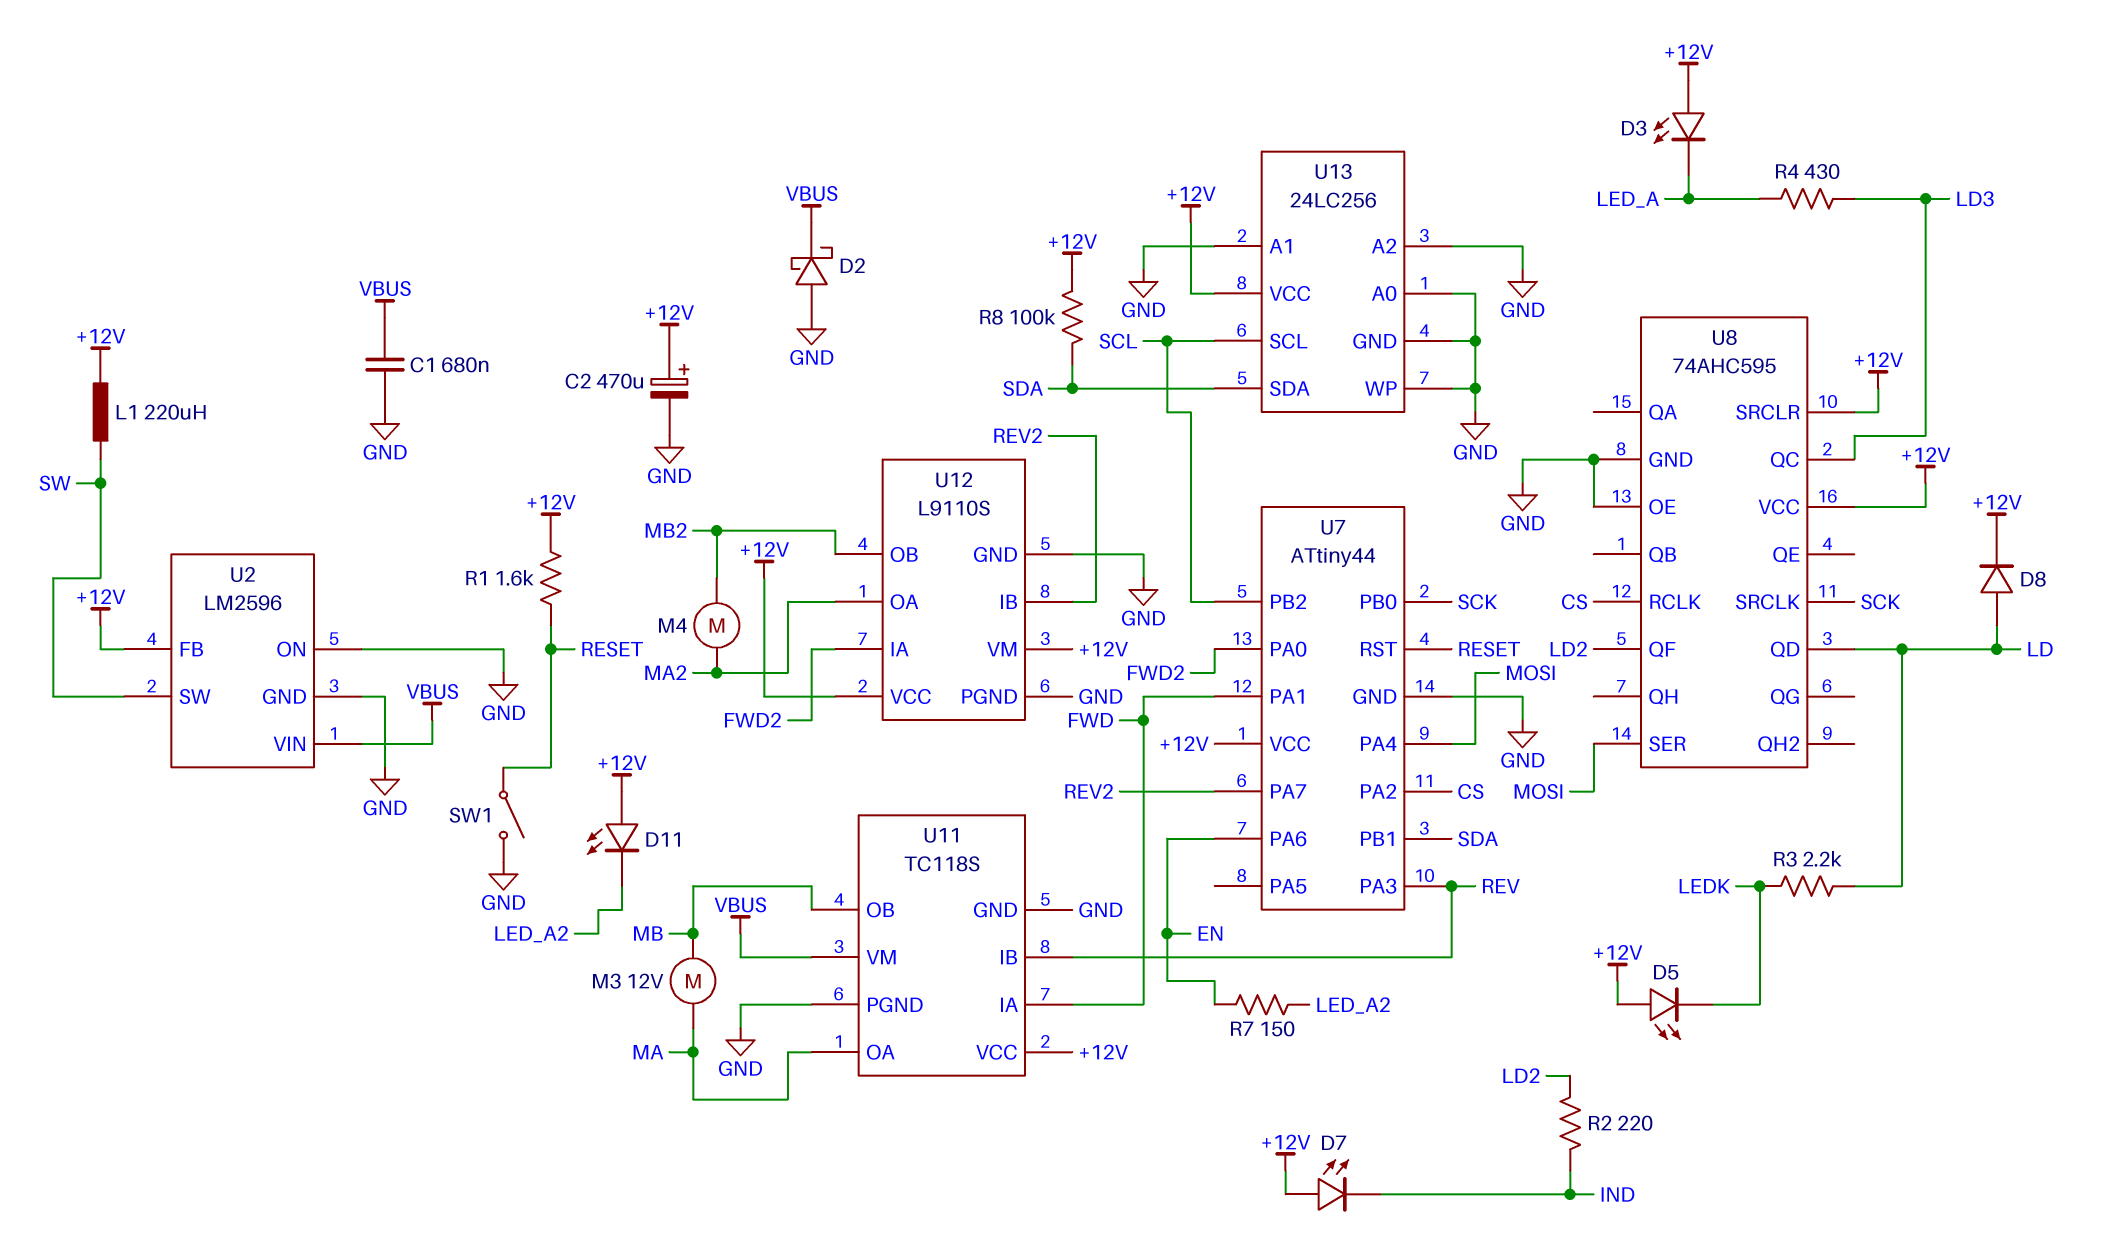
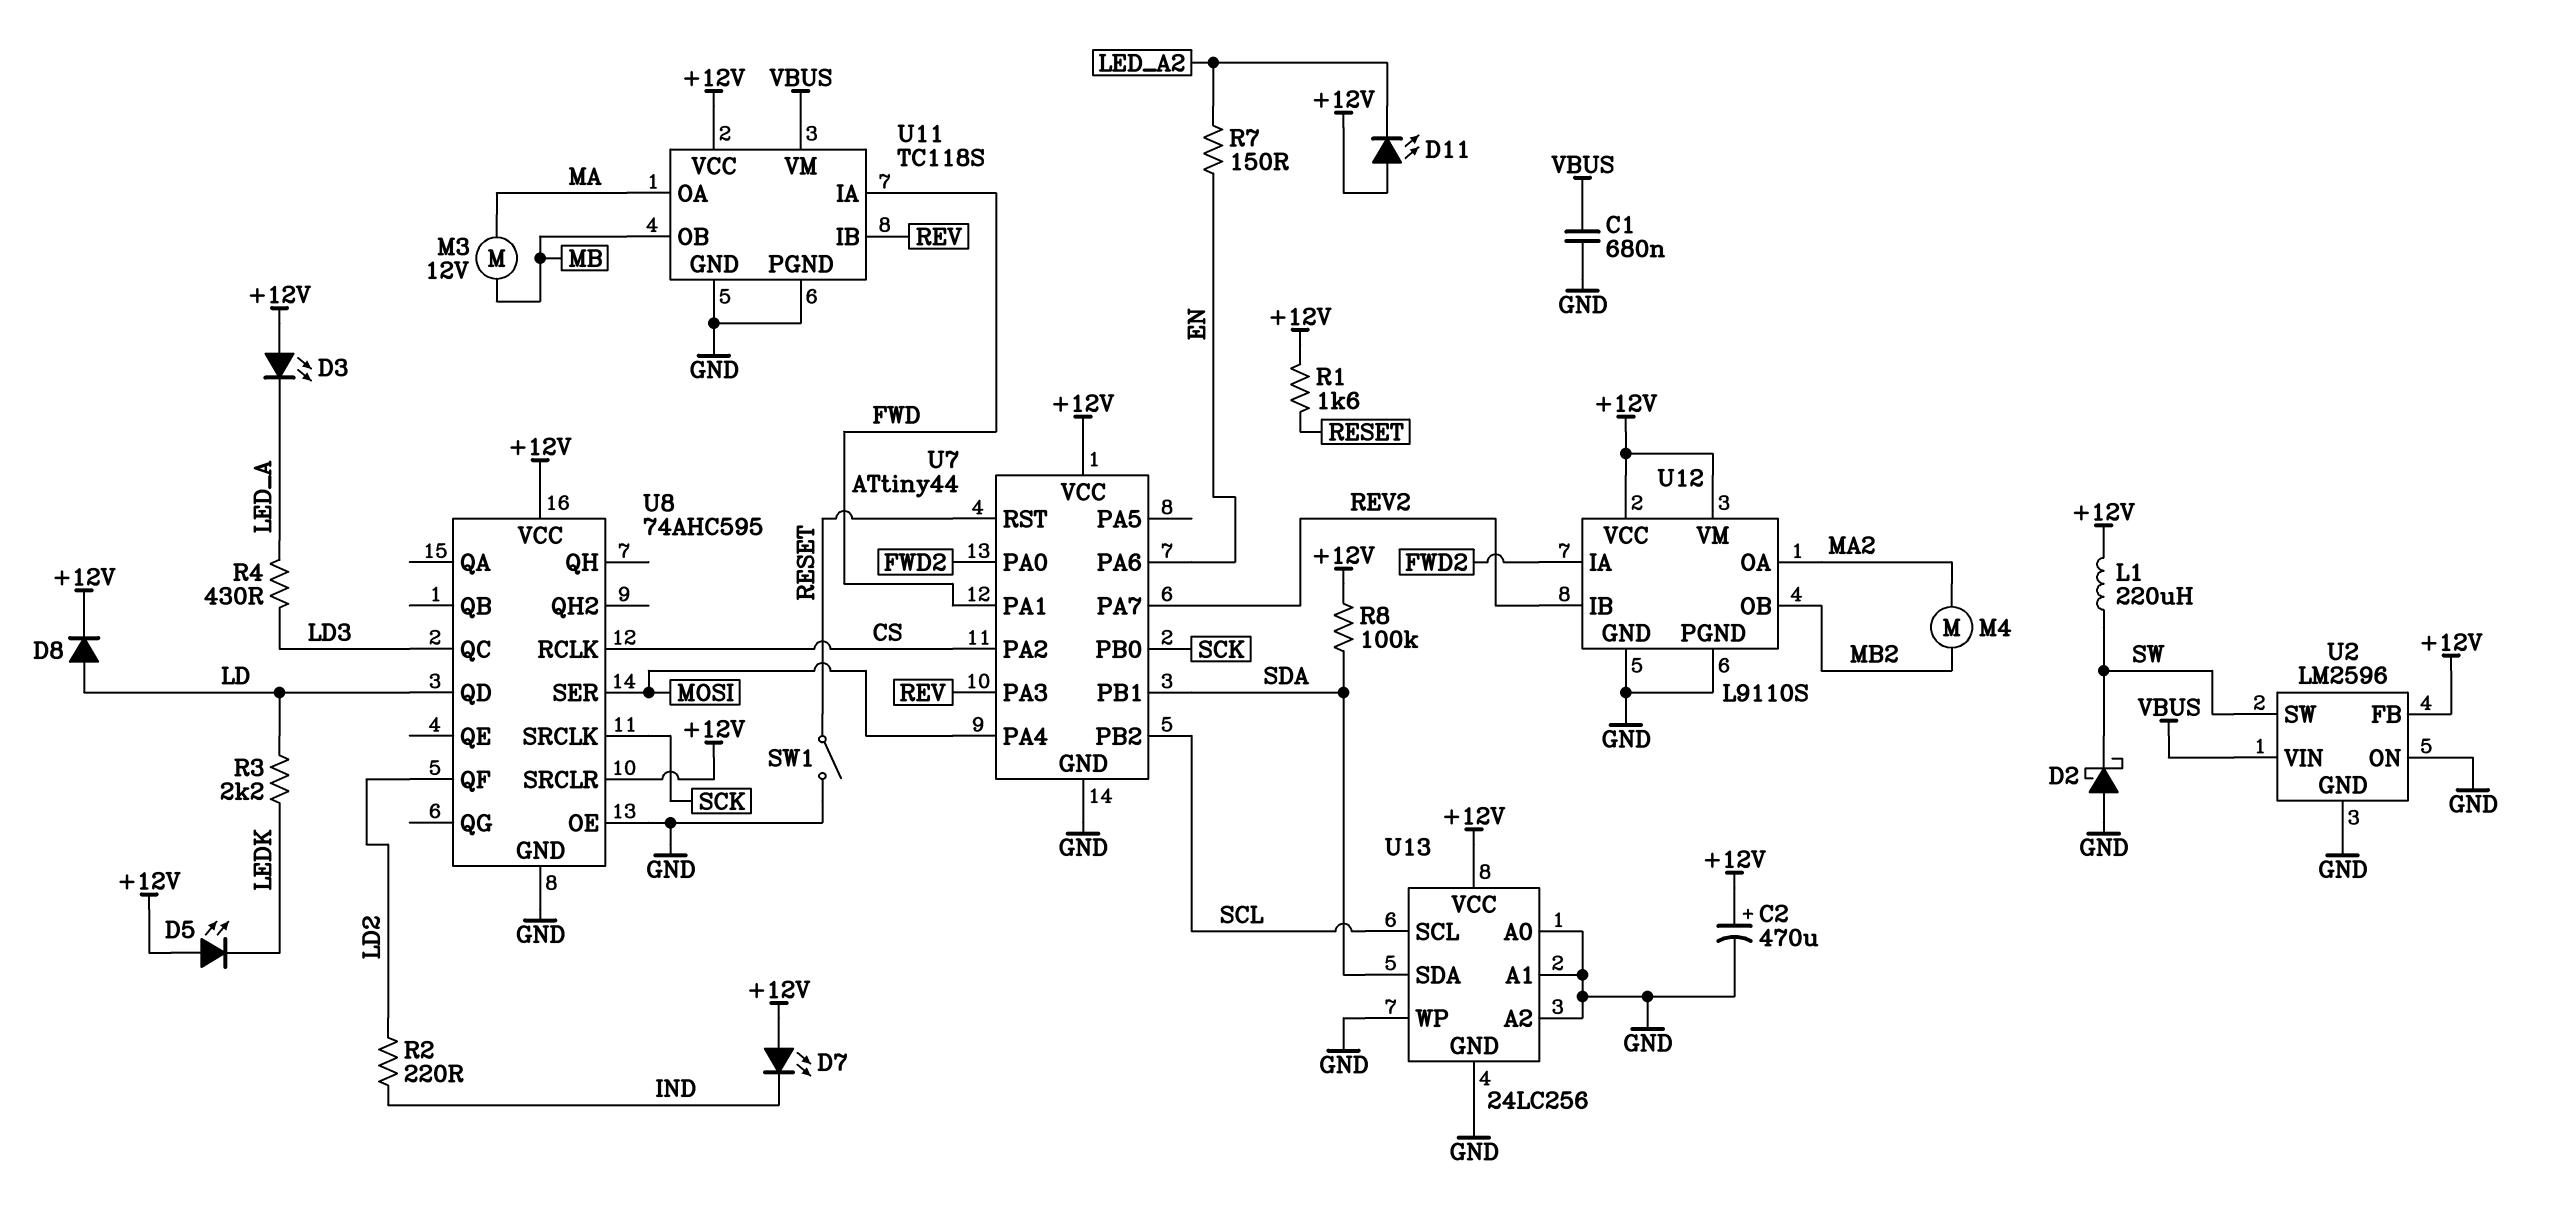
D2: schottky (A GND, K VBUS) -> schottky (A GND, K SW)

